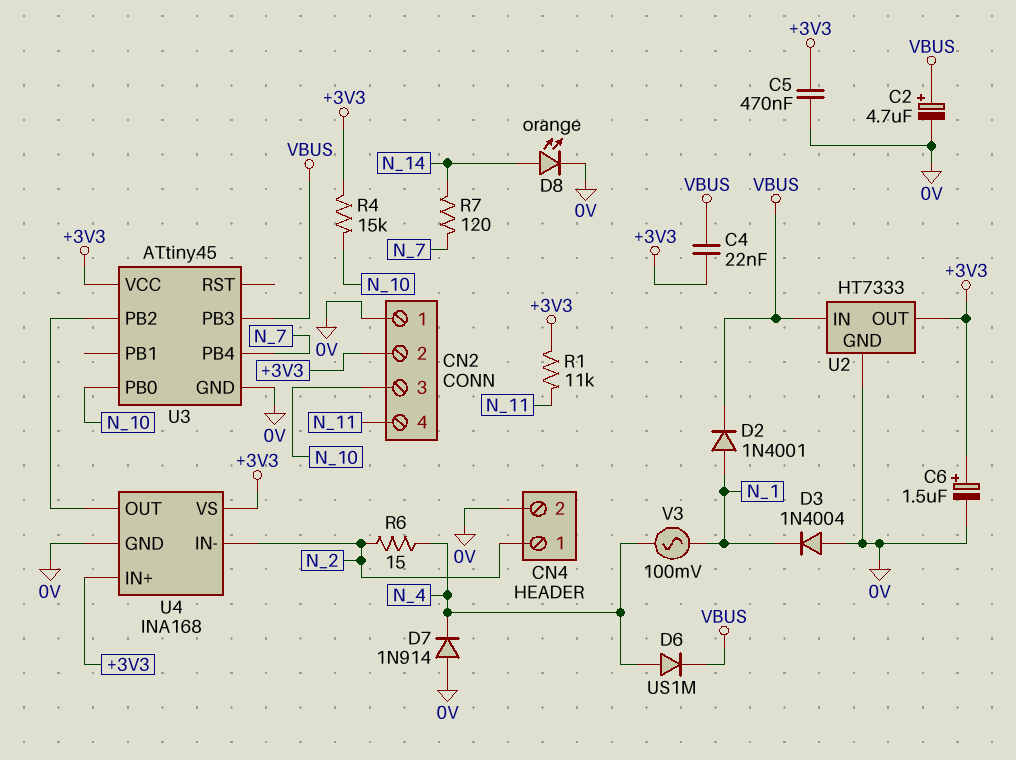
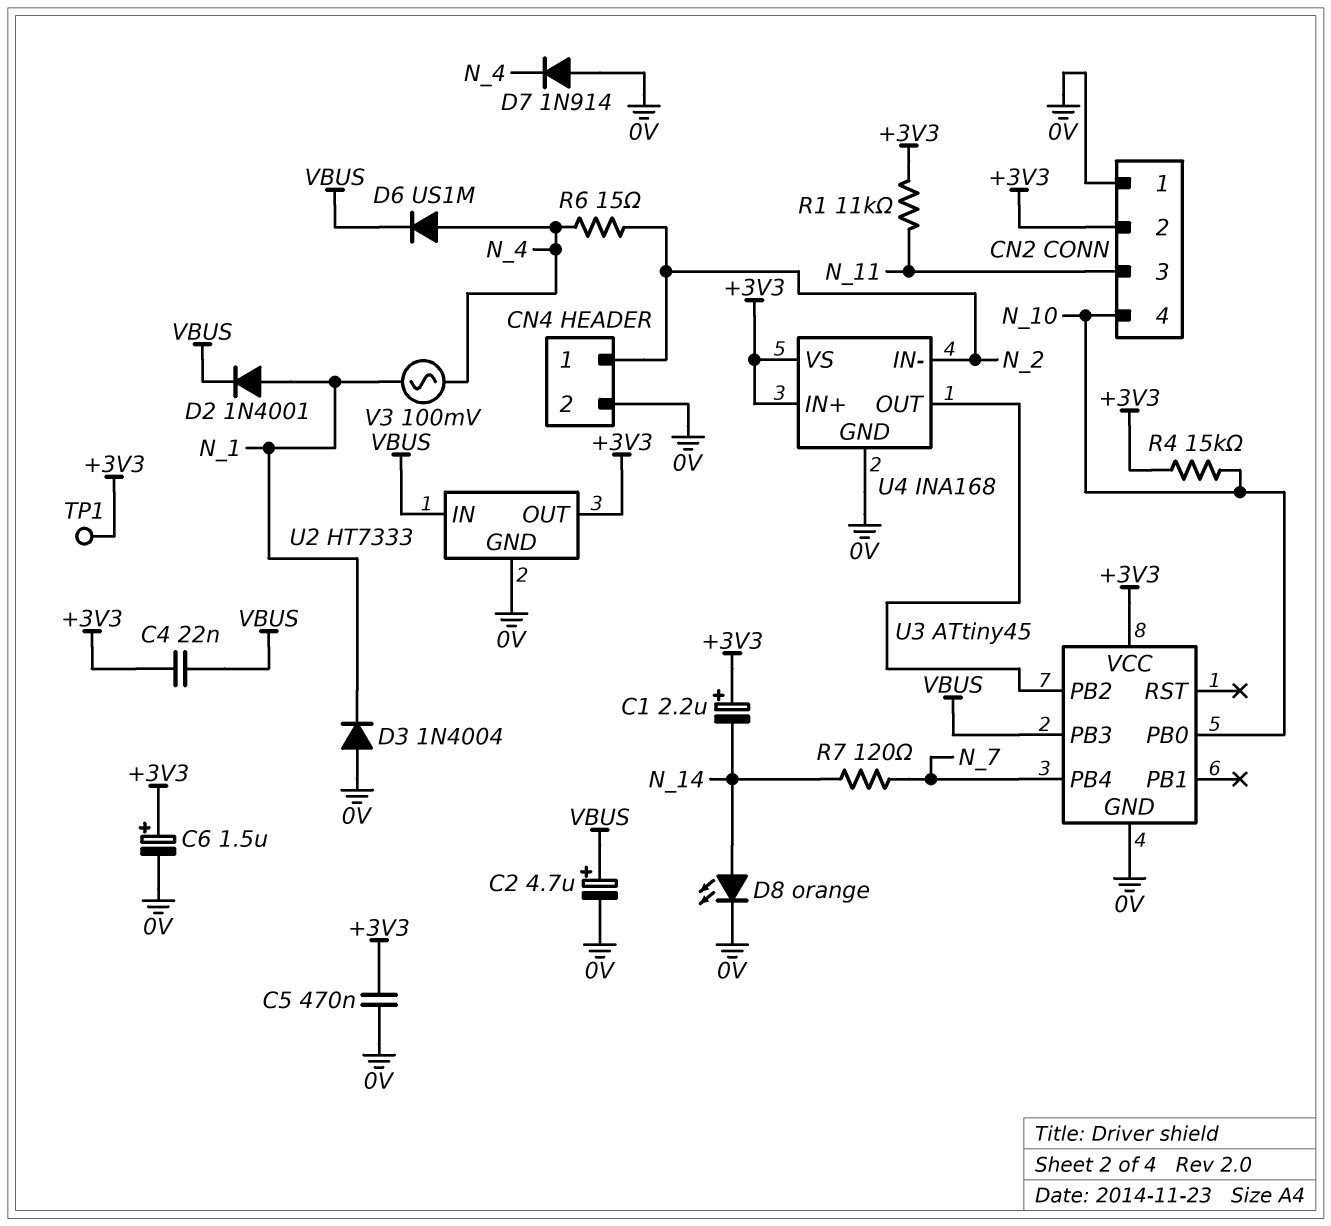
C1: none -> 2.2uF (plus +3V3, minus N_14)
CN2 pin 3: N_10 -> N_11
CN2 pin 4: N_11 -> N_10
TP1: none -> test point (+3V3)

